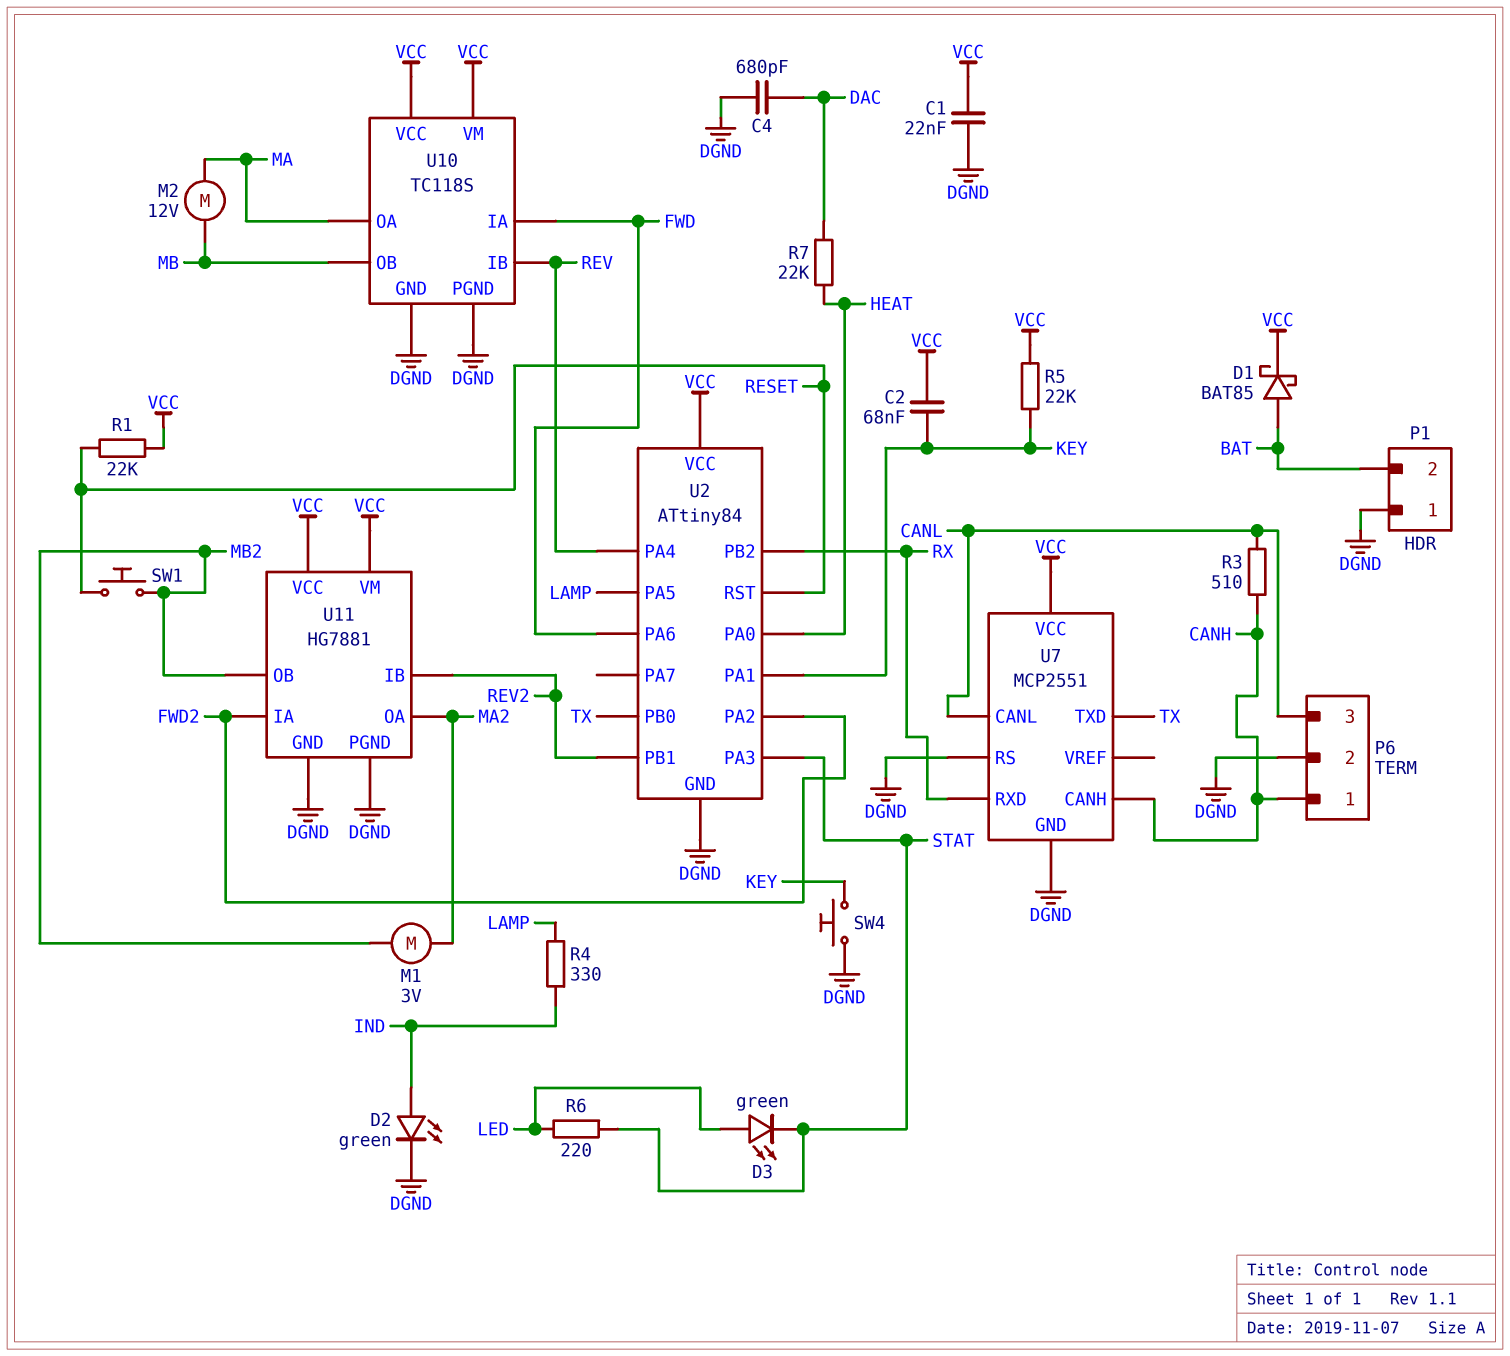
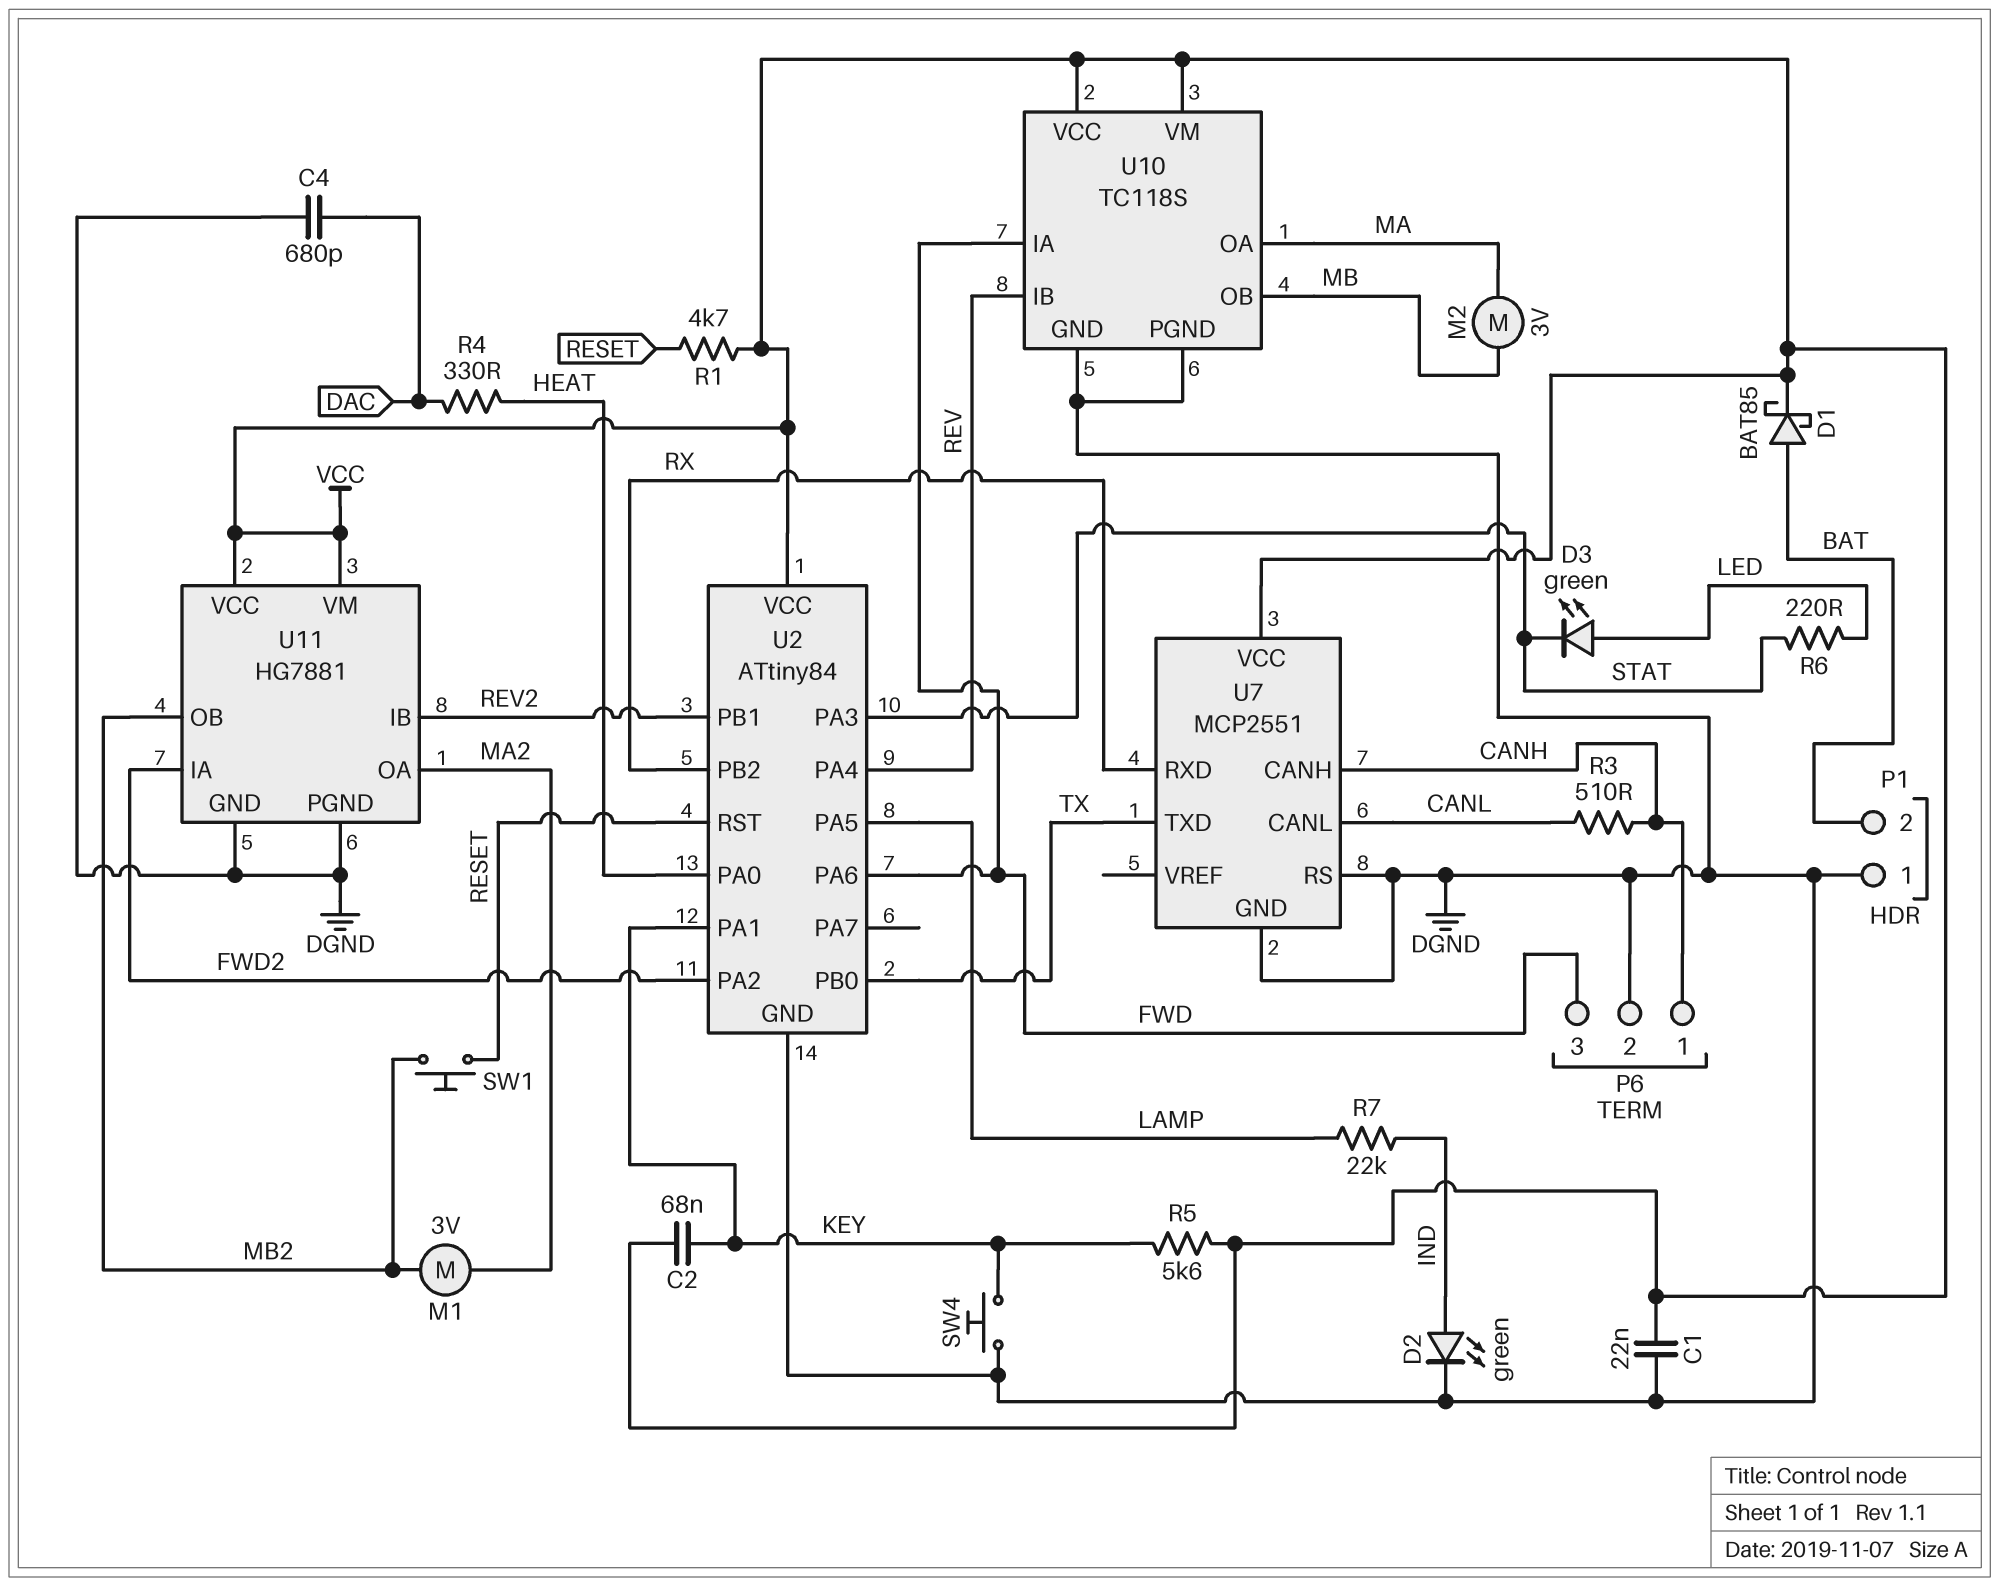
M2: motor 12V (MA, MB) -> motor 3V (MA, MB)
P6 pin 3: CANL -> FWD
R1: 22k (RESET, VCC) -> 4.7k (RESET, VCC)
R4: 330 (IND, LAMP) -> 330 (DAC, HEAT)
R5: 22k (KEY, VCC) -> 5.6k (KEY, VCC)
R7: 22k (DAC, HEAT) -> 22k (IND, LAMP)

